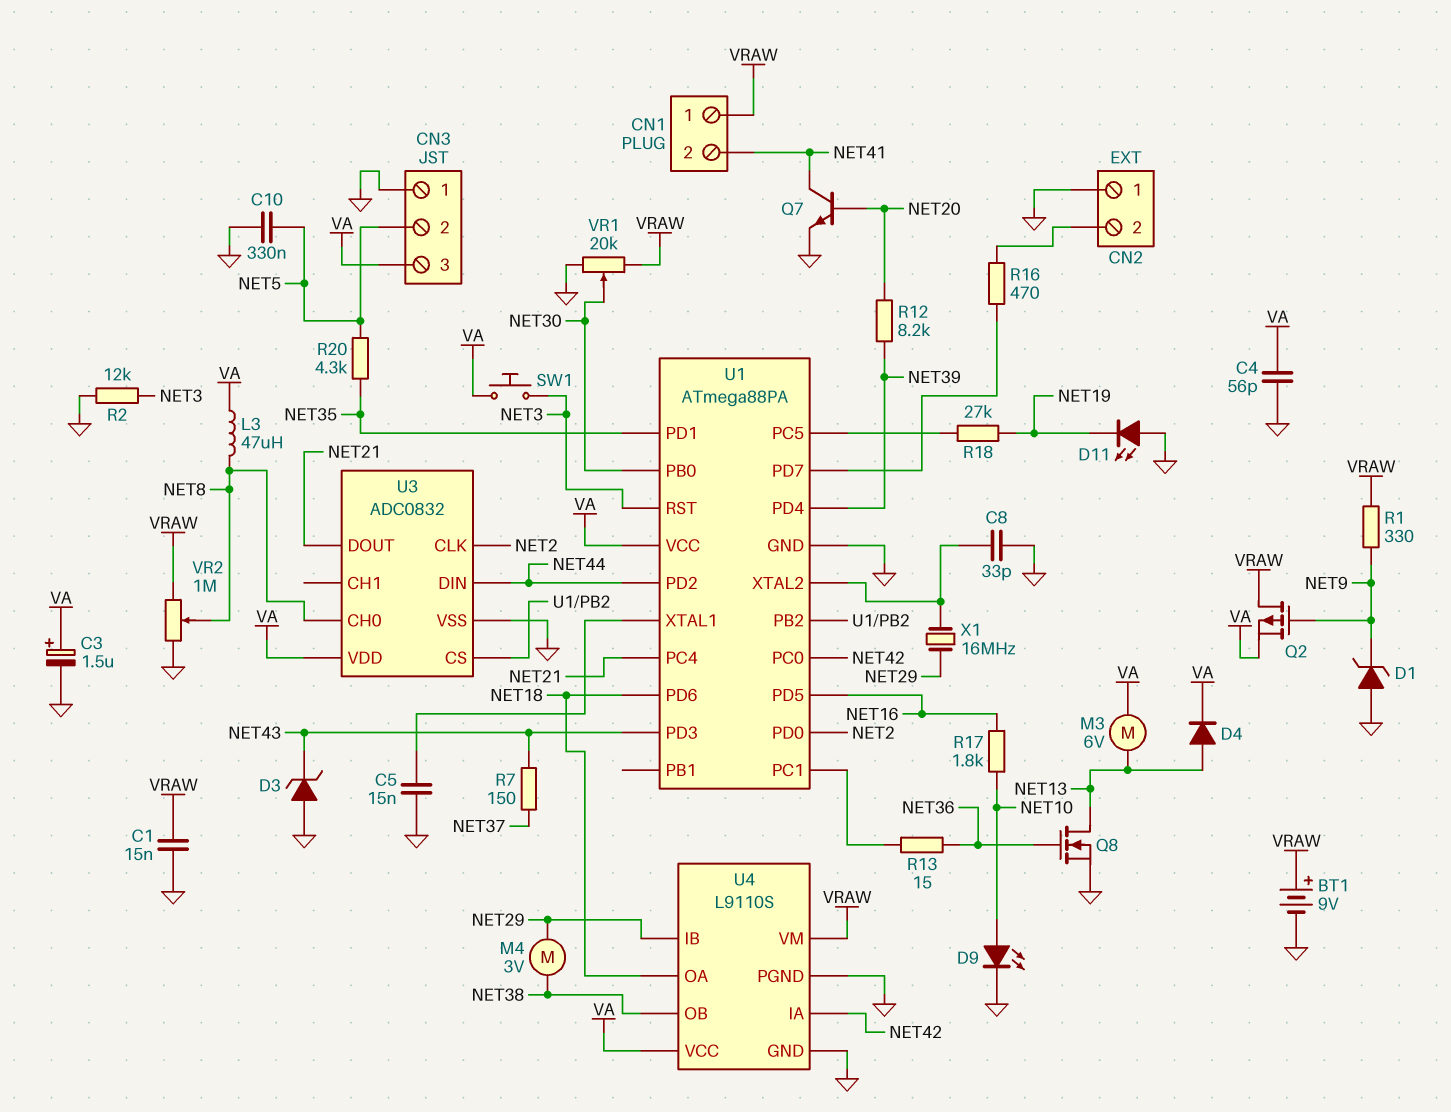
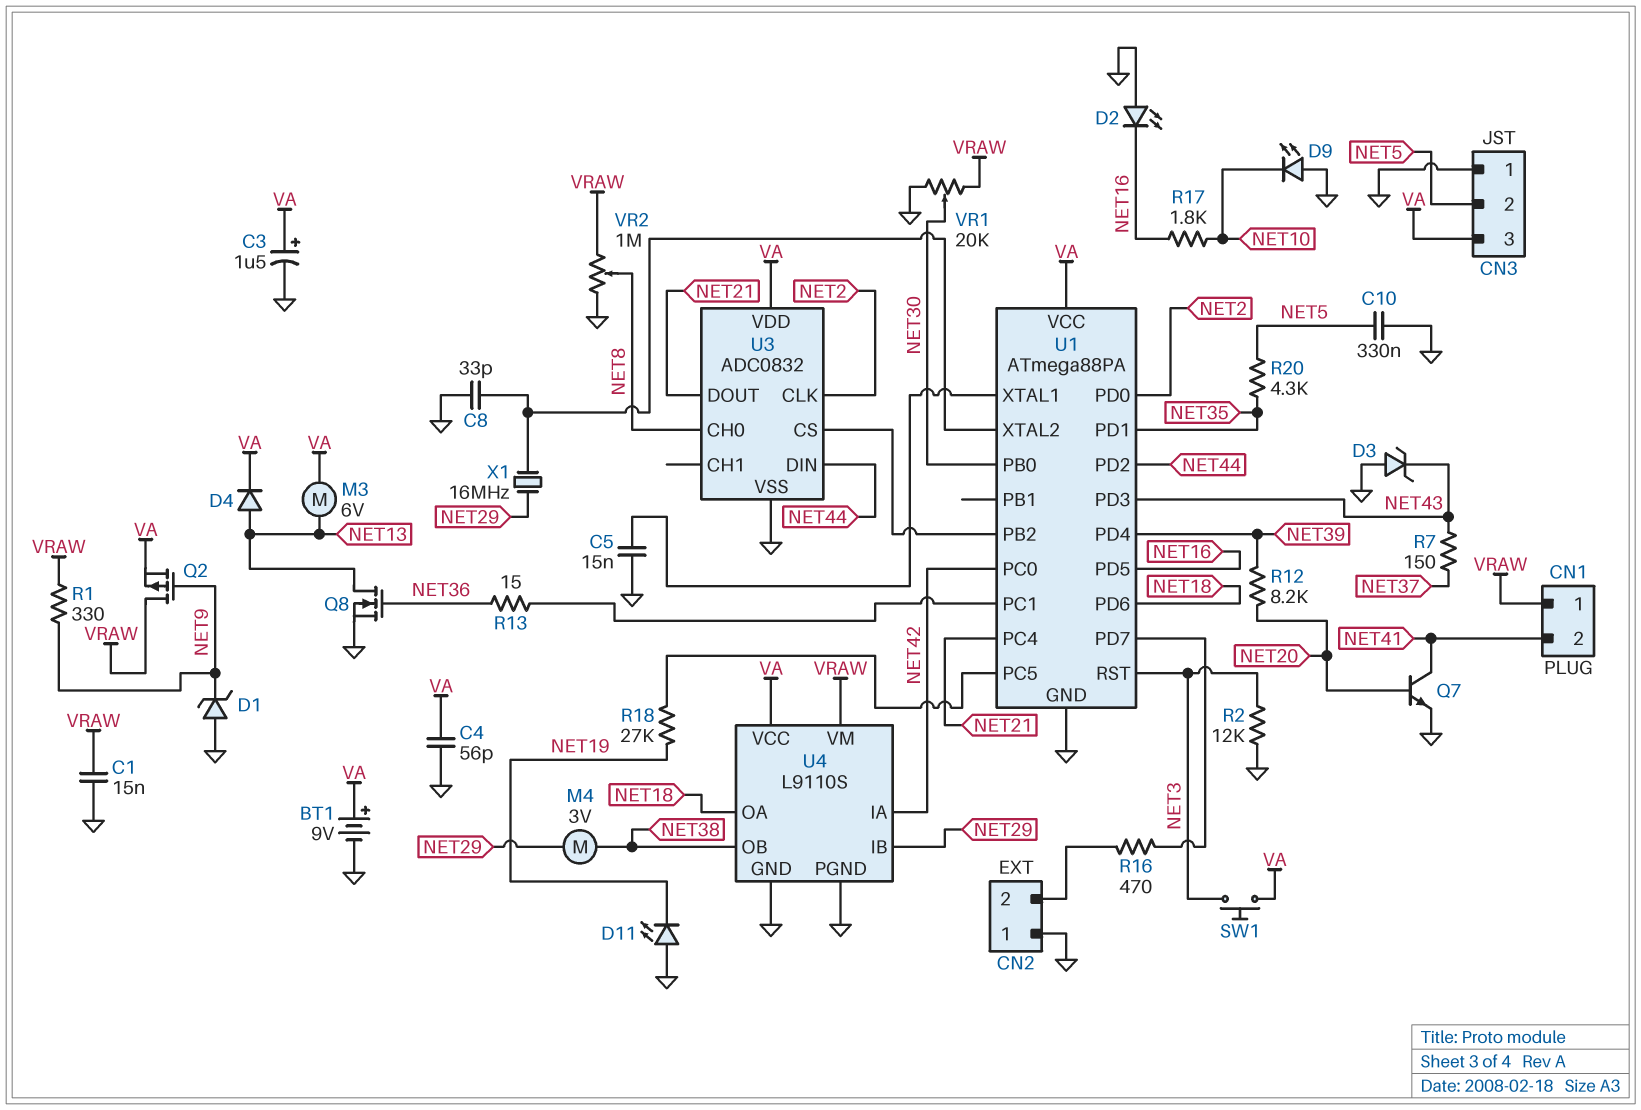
BT1: 9V (plus VRAW, minus GND) -> 9V (plus VA, minus GND)
D2: none -> LED (A GND, K NET16)
D9: LED (A NET10, K GND) -> LED (A GND, K NET10)
L3: 47uH (NET8, VA) -> none

